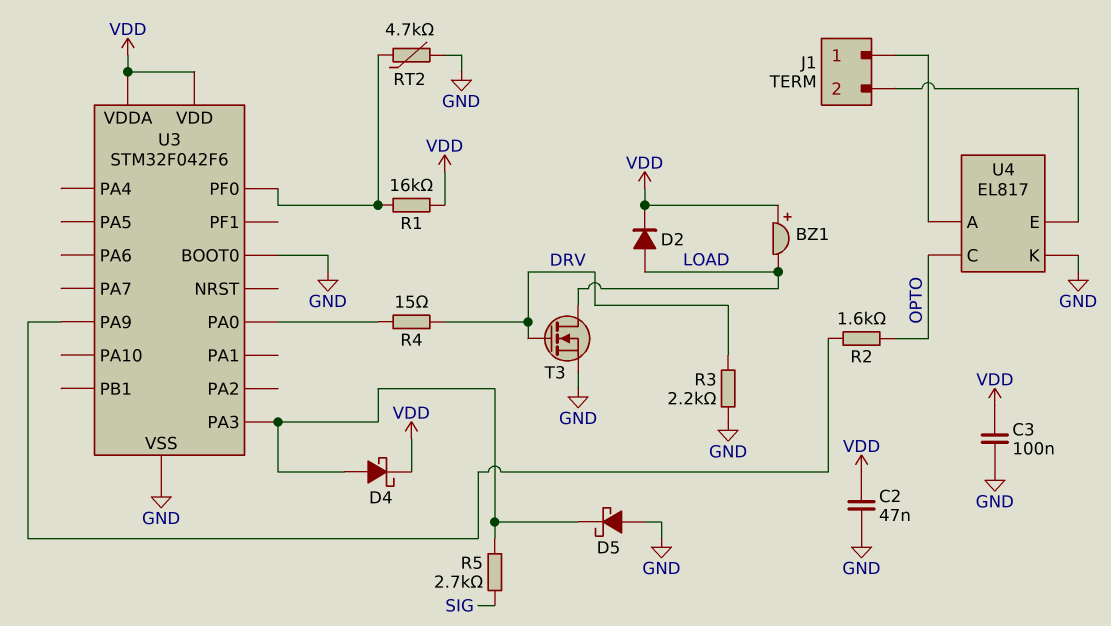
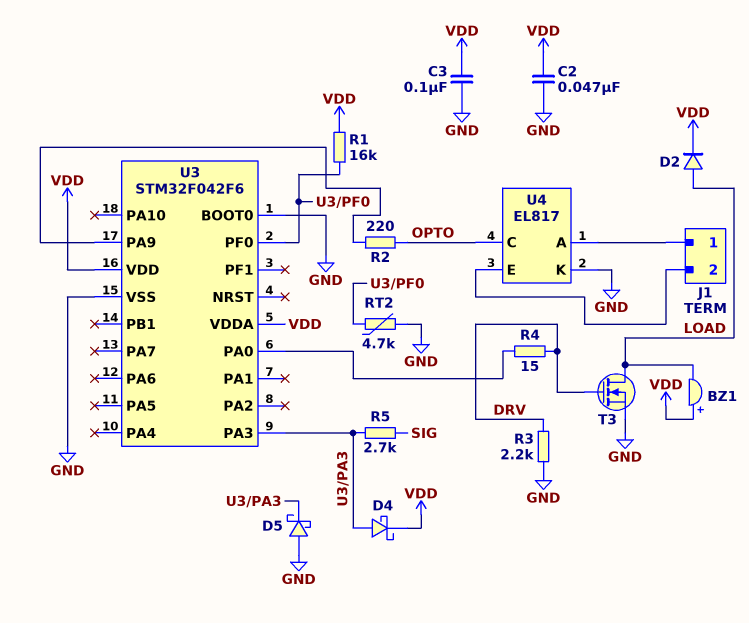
R2: 1.6k (OPTO, U3/PA9) -> 220 (OPTO, U3/PA9)

